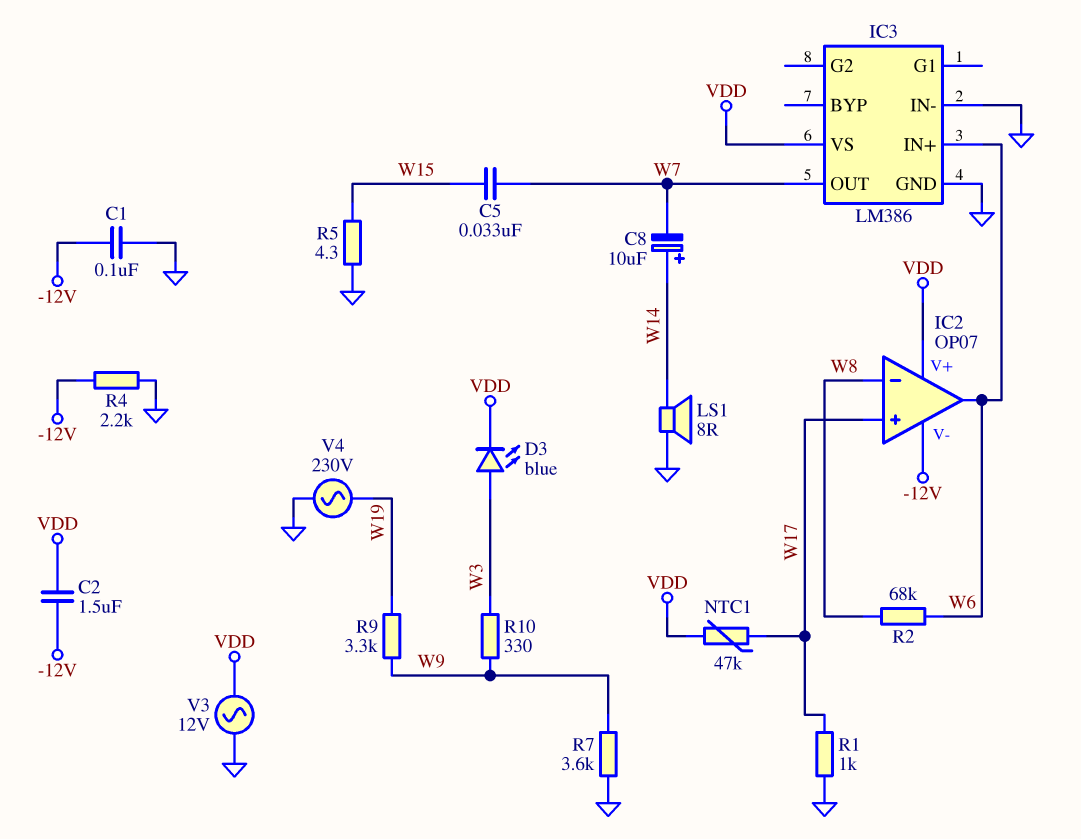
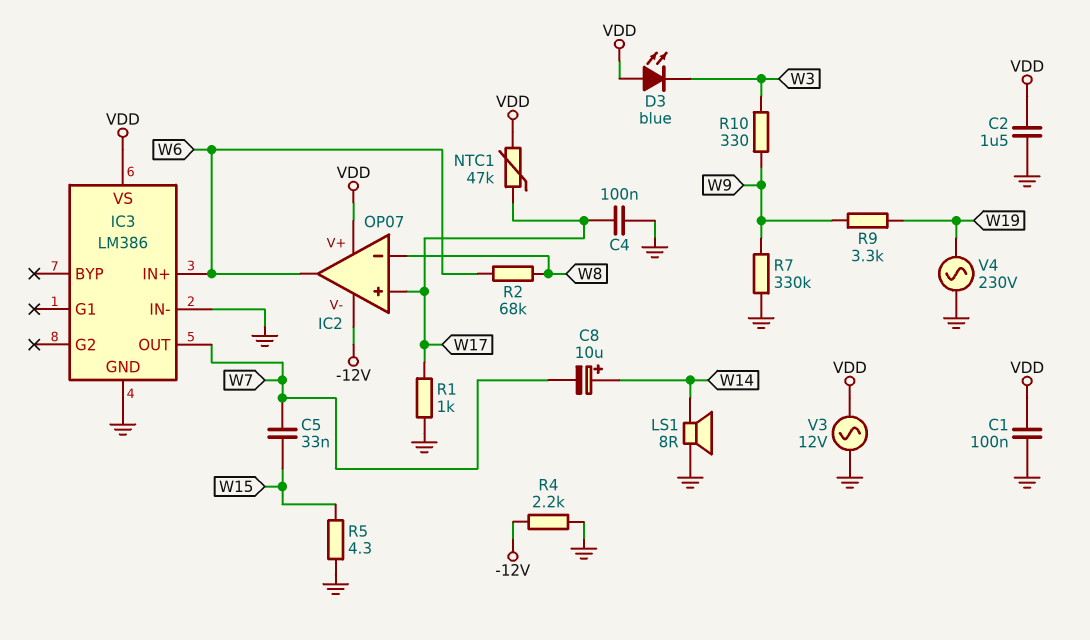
C1: 100nF (-12V, GND) -> 100nF (GND, VDD)
C2: 1.5uF (-12V, VDD) -> 1.5uF (GND, VDD)
C4: none -> 100nF (GND, W17)
D3: LED blue (A W3, K VDD) -> LED blue (A VDD, K W3)
R7: 3.6k (GND, W9) -> 330k (GND, W9)

